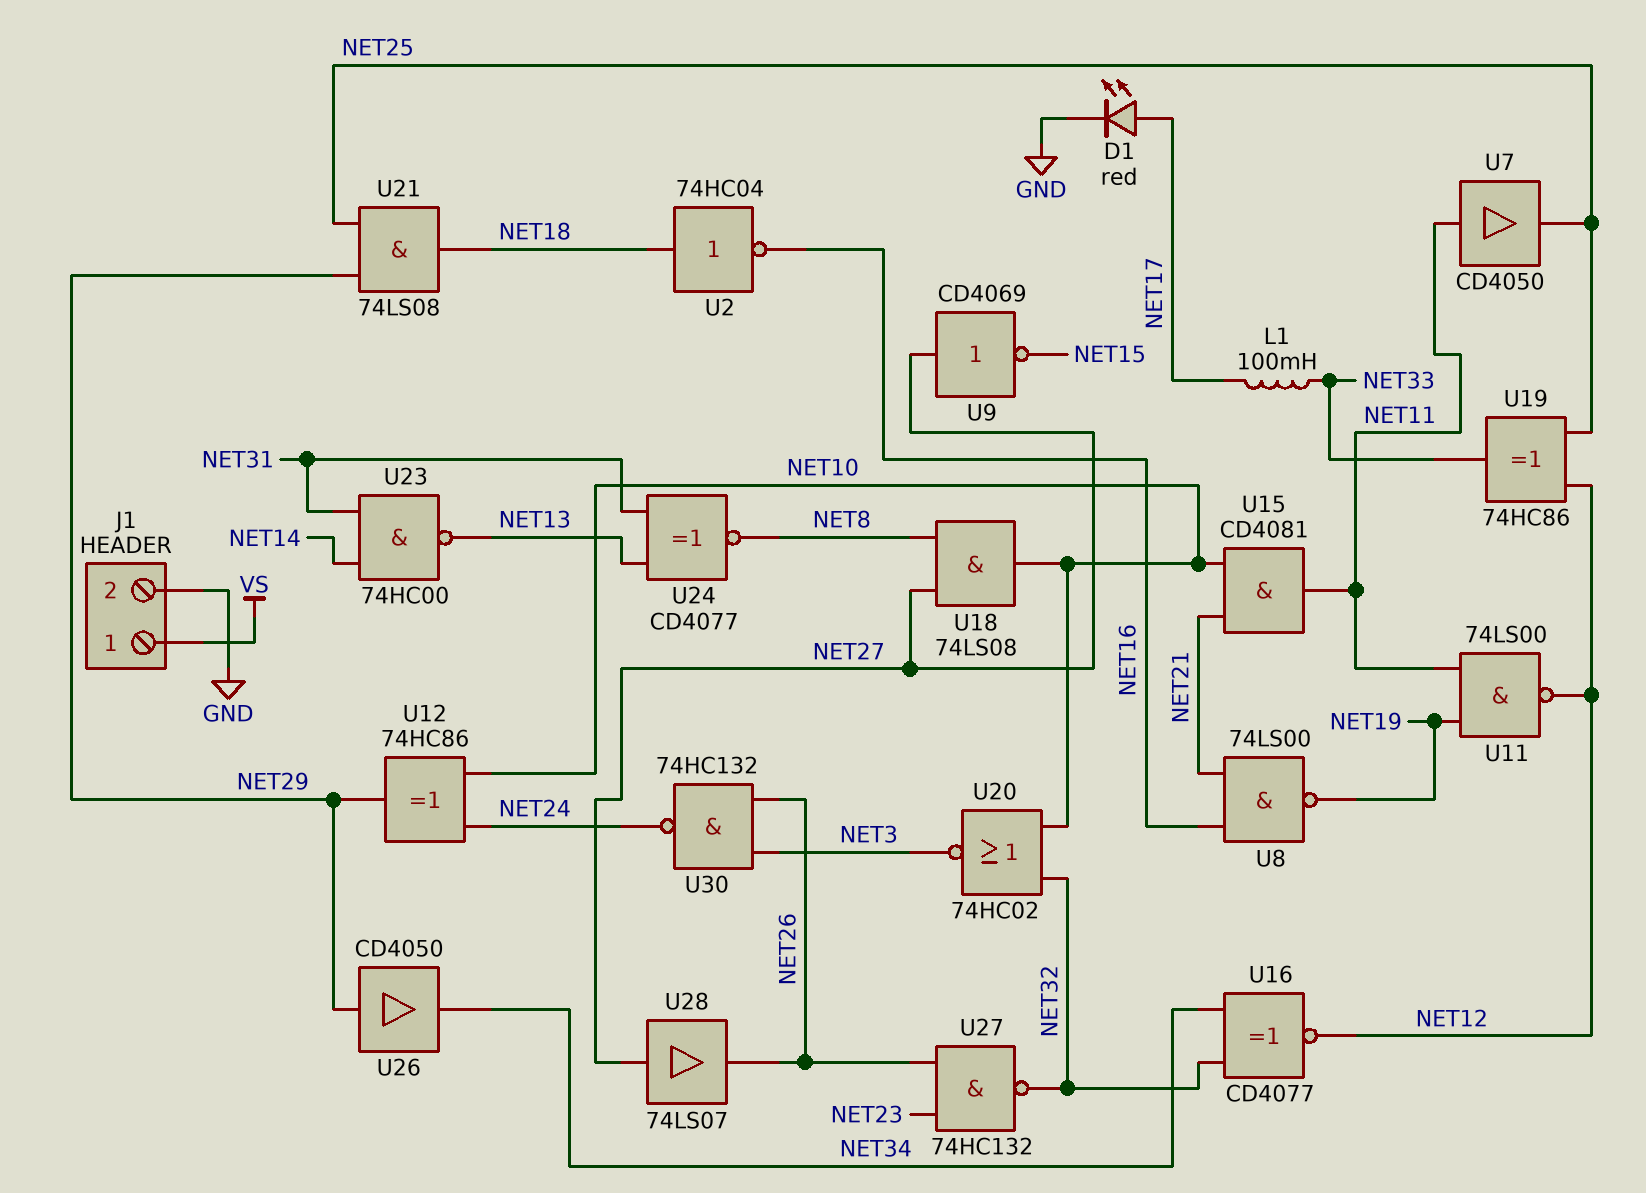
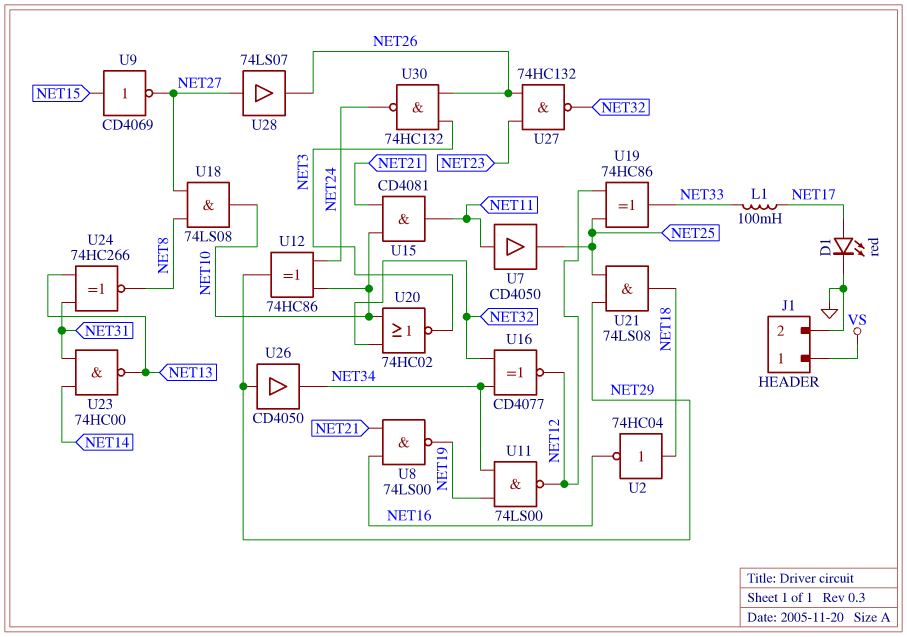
U9: NOT CD4069 (in NET27, out NET15) -> NOT CD4069 (in NET15, out NET27)
U11: NAND 74LS00 (in NET11, in NET19, out NET12) -> NAND 74LS00 (in NET19, in NET34, out NET12)
U24: XNOR CD4077 (in NET13, in NET31, out NET8) -> XNOR 74HC266 (in NET13, in NET31, out NET8)

